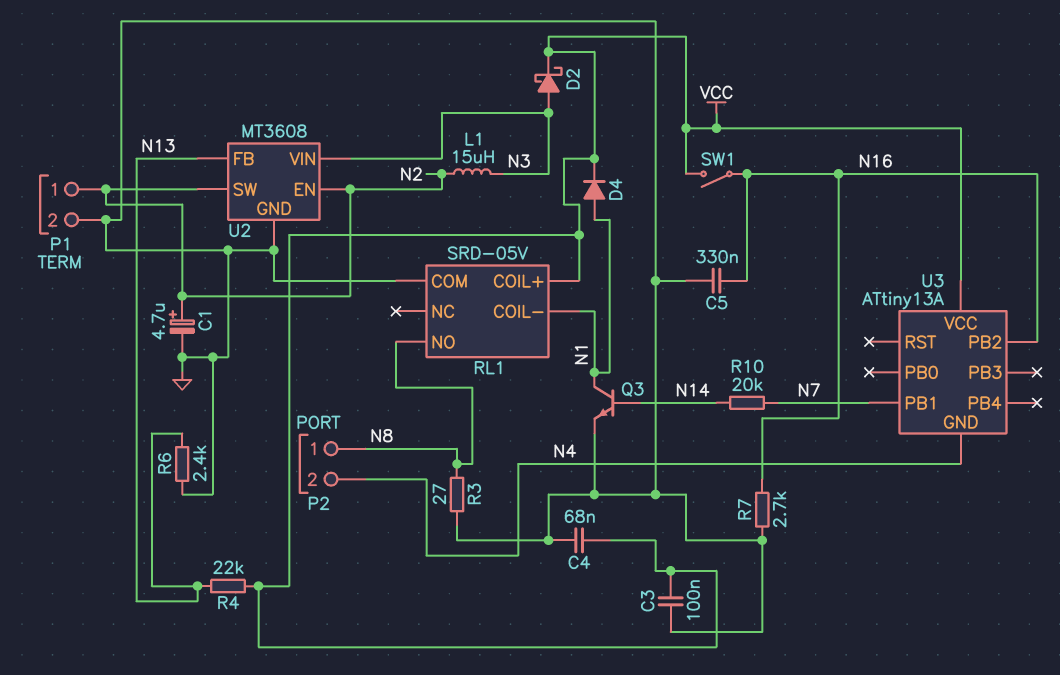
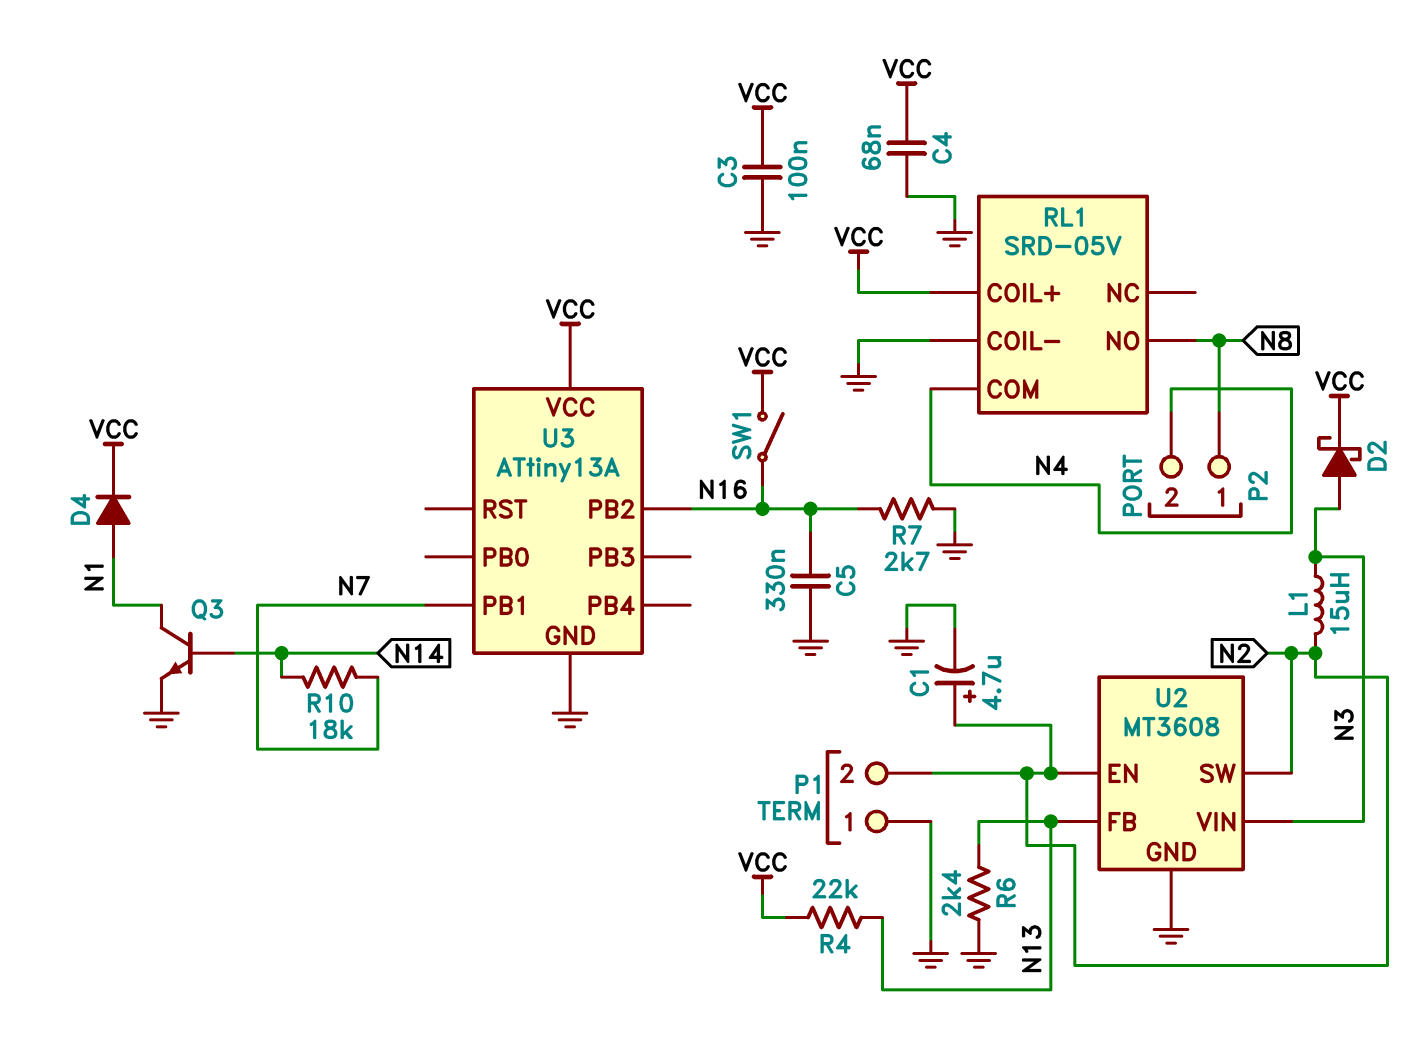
P1 pin 1: N2 -> GND
P1 pin 2: GND -> N2
R3: 27 (GND, N8) -> none
R10: 20k (N7, N14) -> 18k (N7, N14)
RL1 pin COIL-: N1 -> GND
RL1 pin COM: GND -> N4
U3 pin GND: N4 -> GND

